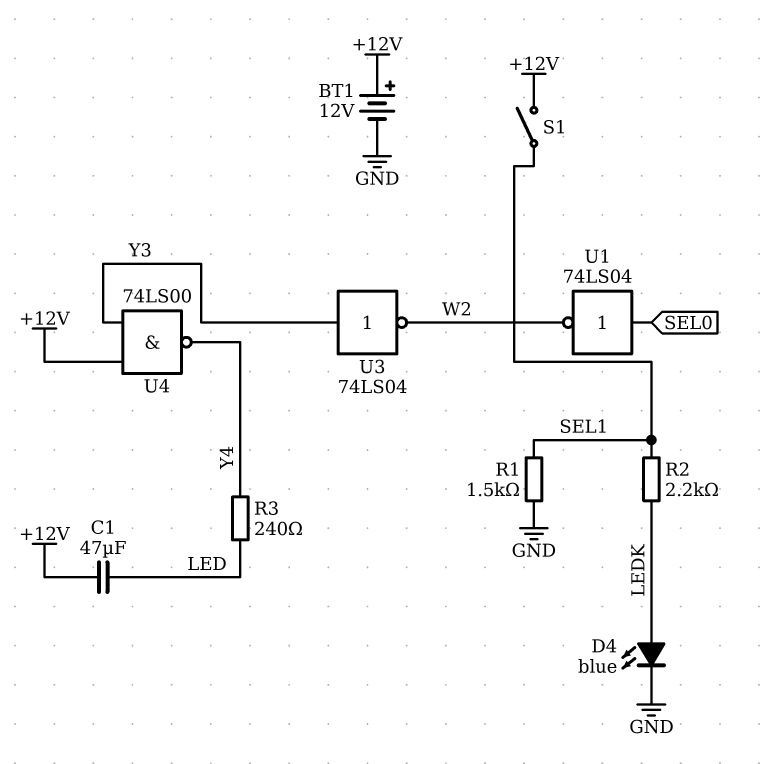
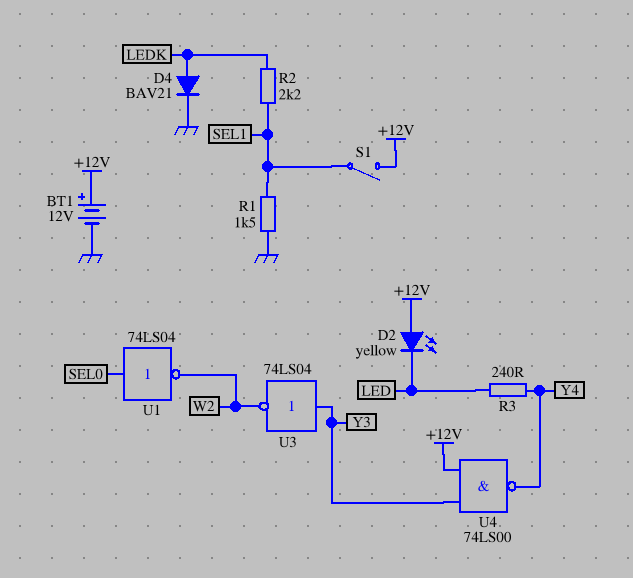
C1: 47uF (+12V, LED) -> none
D2: none -> LED yellow (A +12V, K LED)
D4: LED blue (A LEDK, K GND) -> diode BAV21 (A LEDK, K GND)

